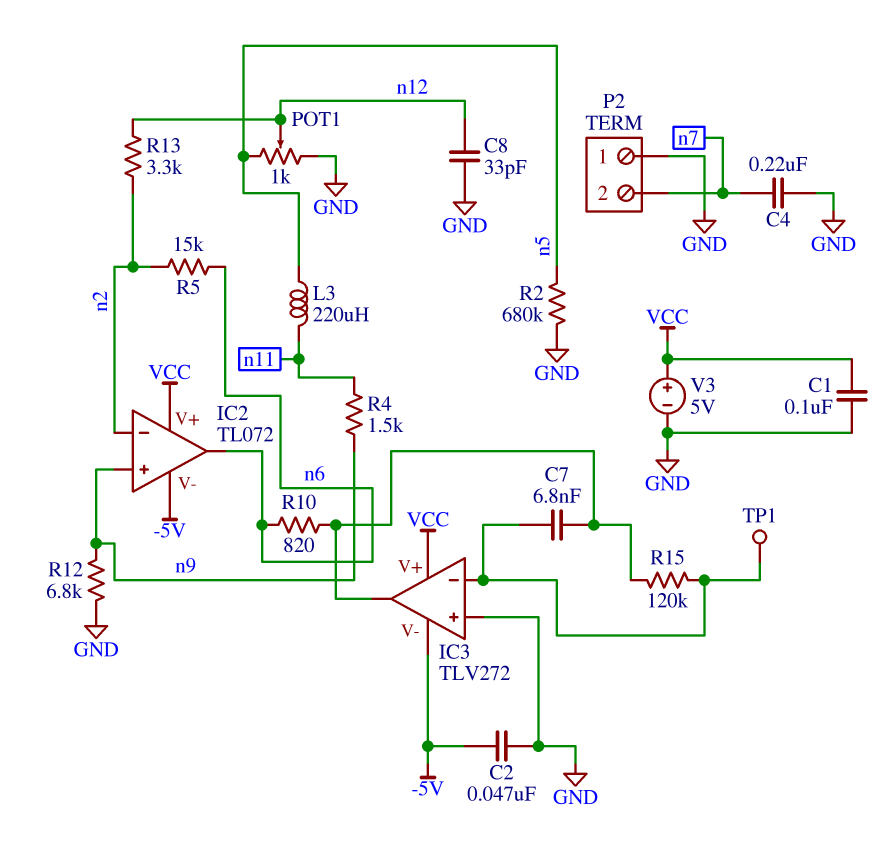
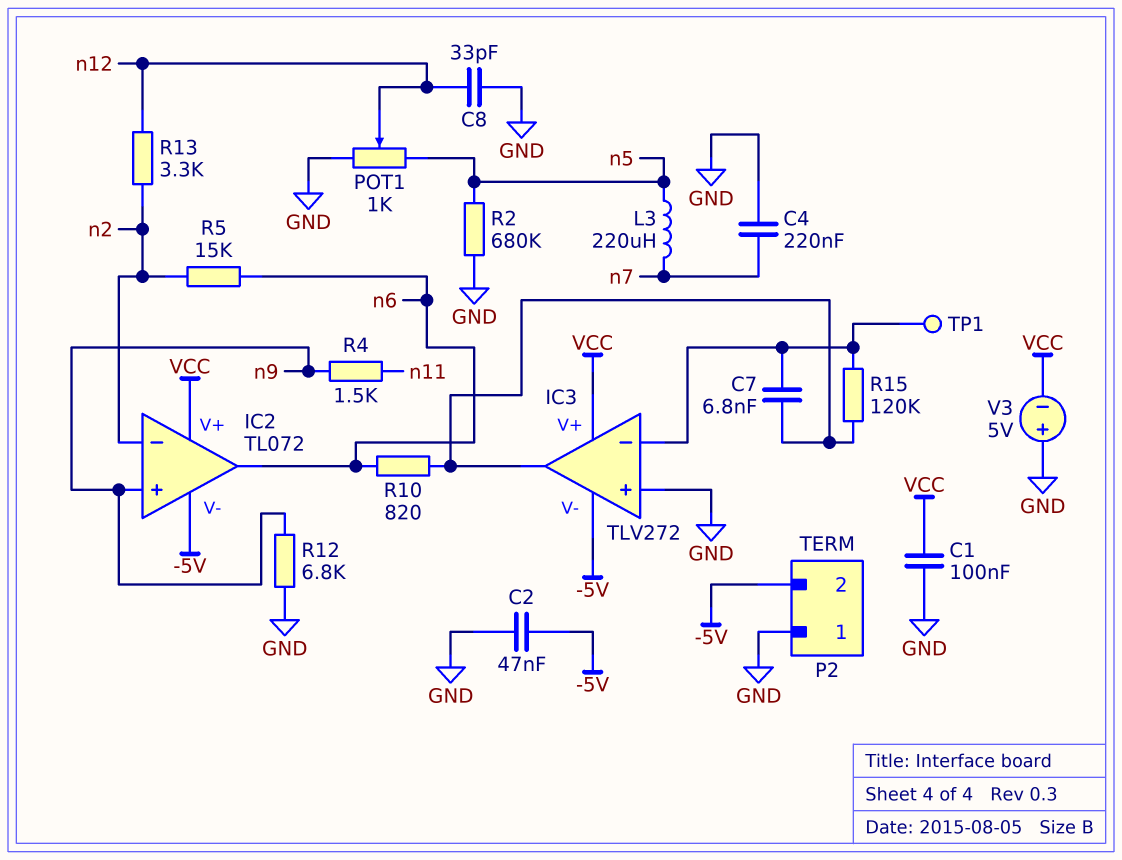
L3: 220uH (n5, n11) -> 220uH (n5, n7)
P2 pin 2: n7 -> -5V
V3: 5V (plus VCC, minus GND) -> 5V (plus GND, minus VCC)

